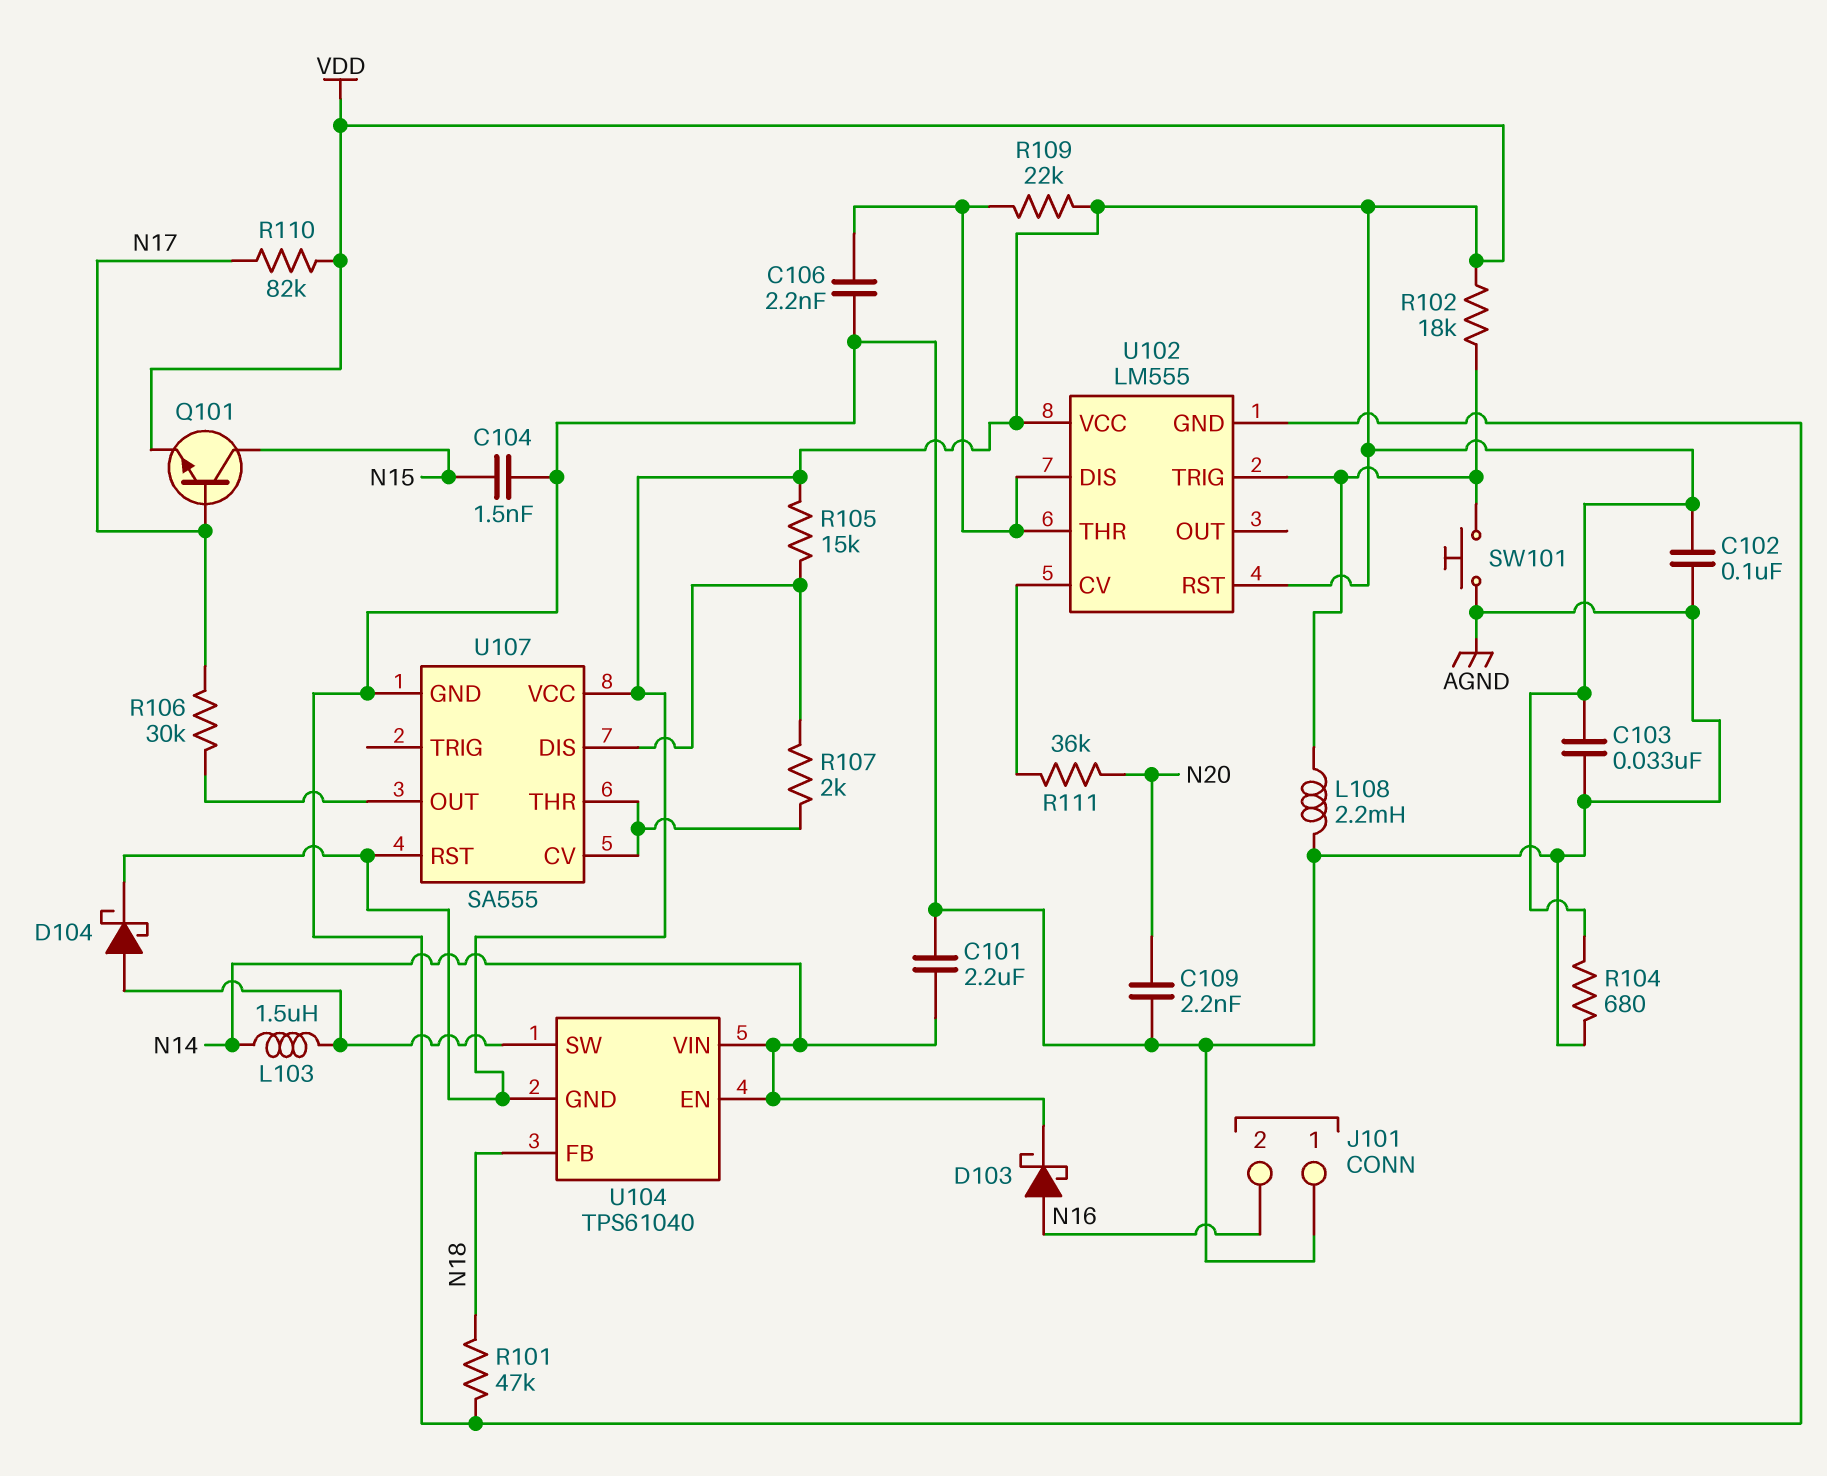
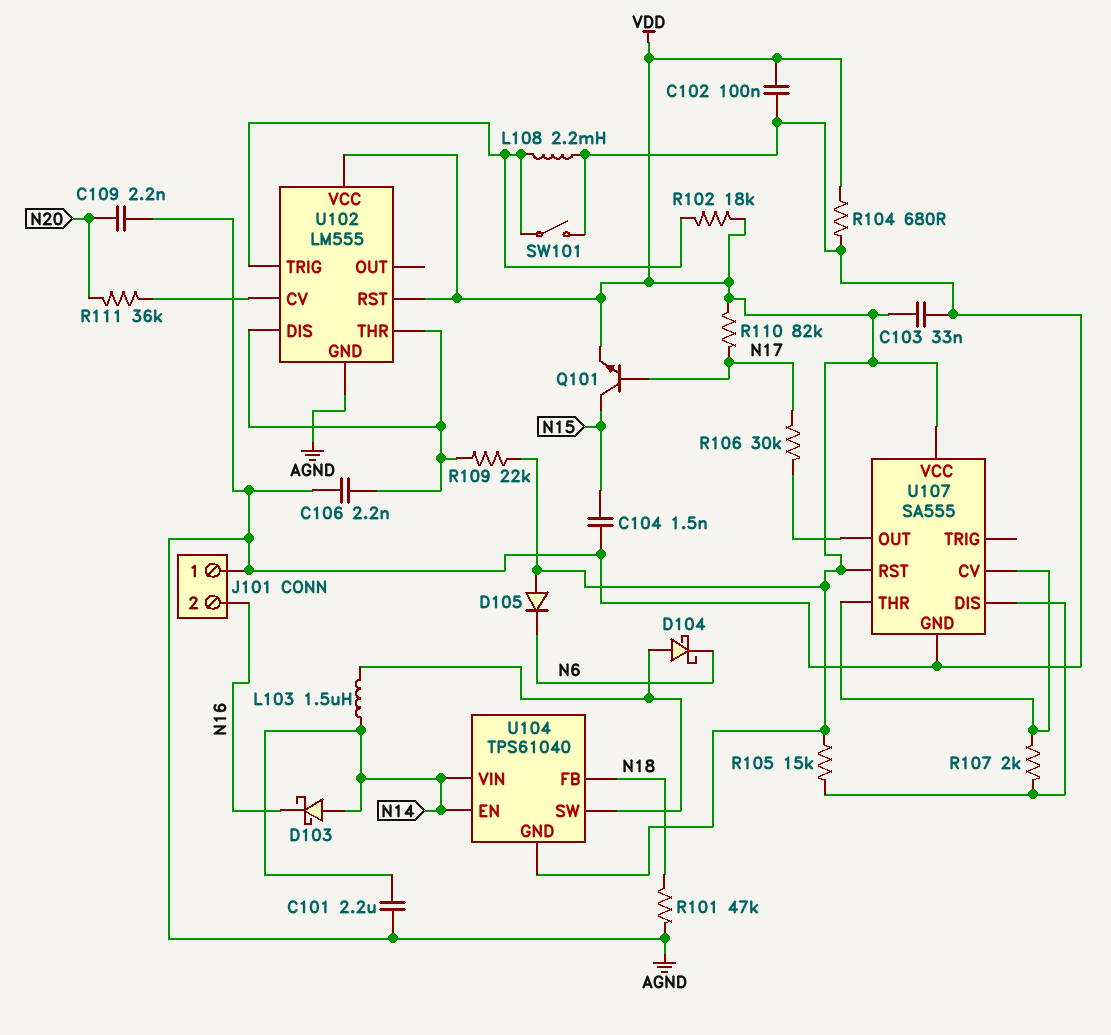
D103: schottky (A N16, K N14) -> schottky (A N14, K N16)
D104: schottky (A U104/SW, K VDD) -> schottky (A U104/SW, K N6)
D105: none -> diode (A VDD, K N6)
SW101: button (AGND, U102/TRIG) -> switch (AGND, U102/TRIG)

